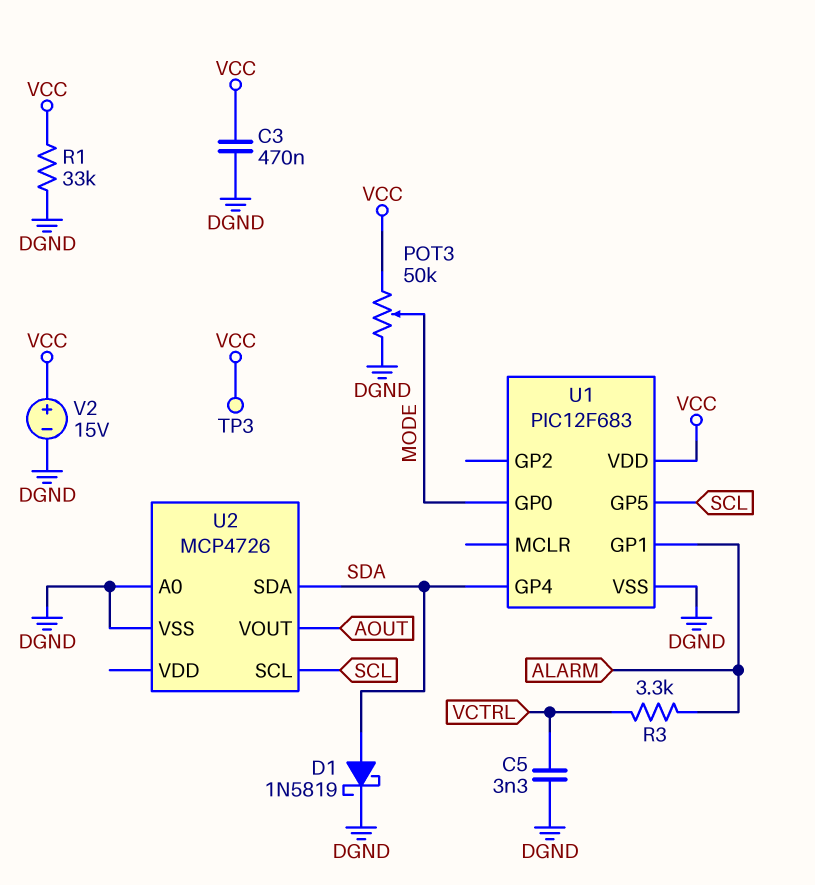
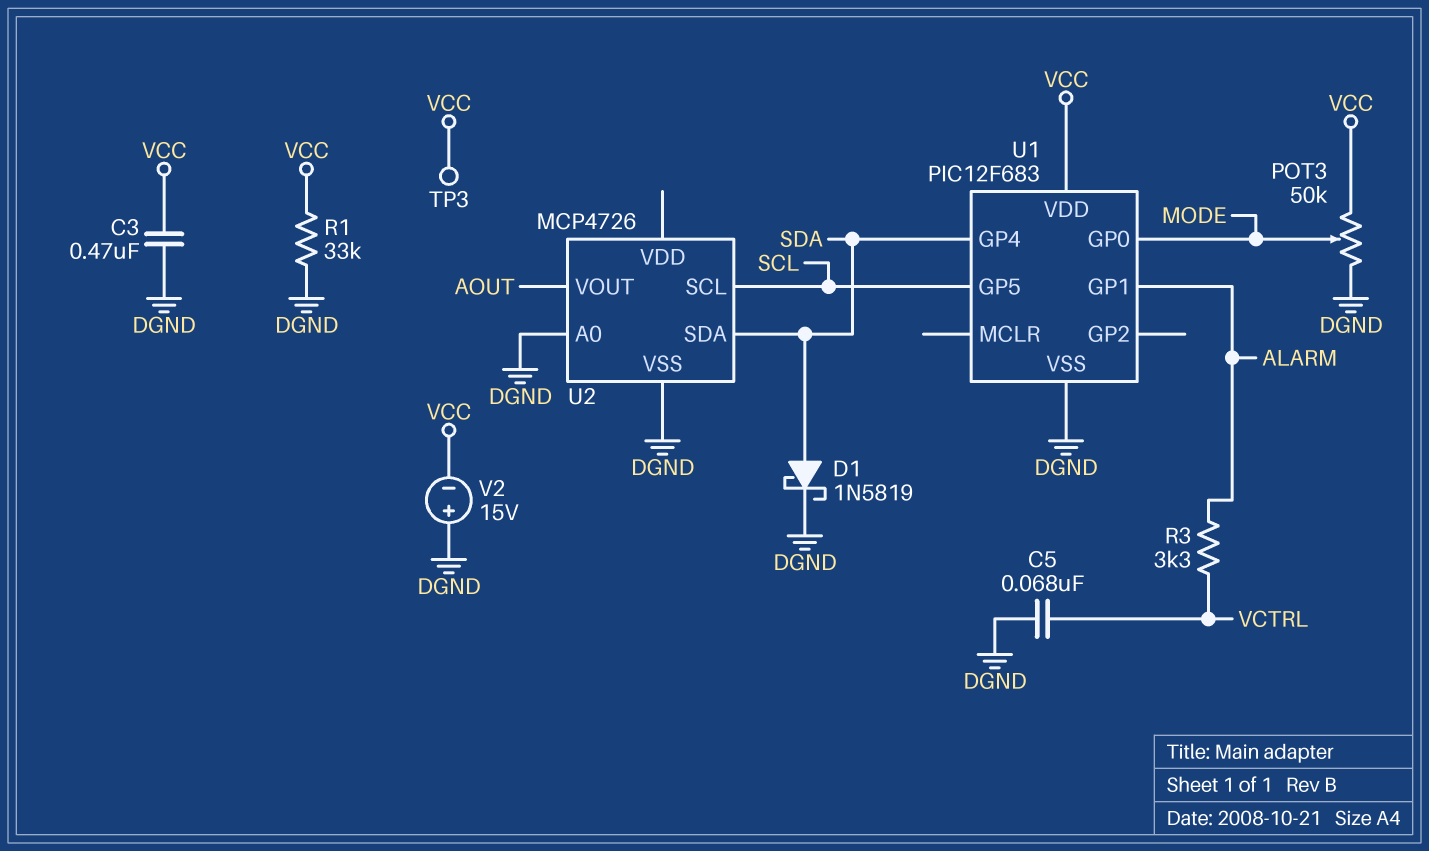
C5: 3.3nF (DGND, VCTRL) -> 68nF (DGND, VCTRL)
V2: 15V (plus VCC, minus DGND) -> 15V (plus DGND, minus VCC)

